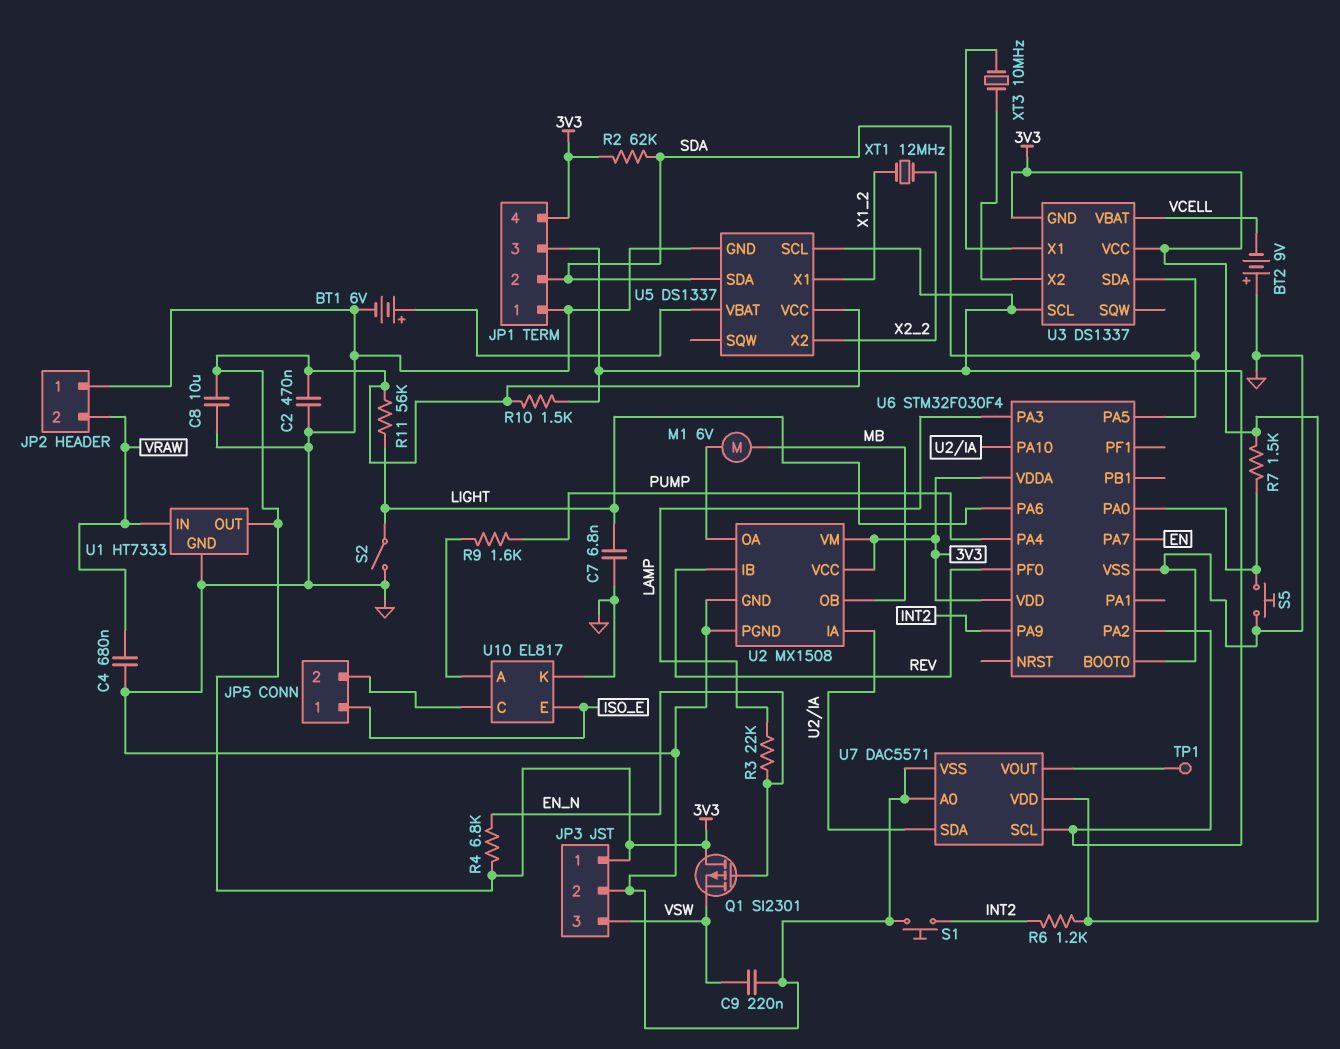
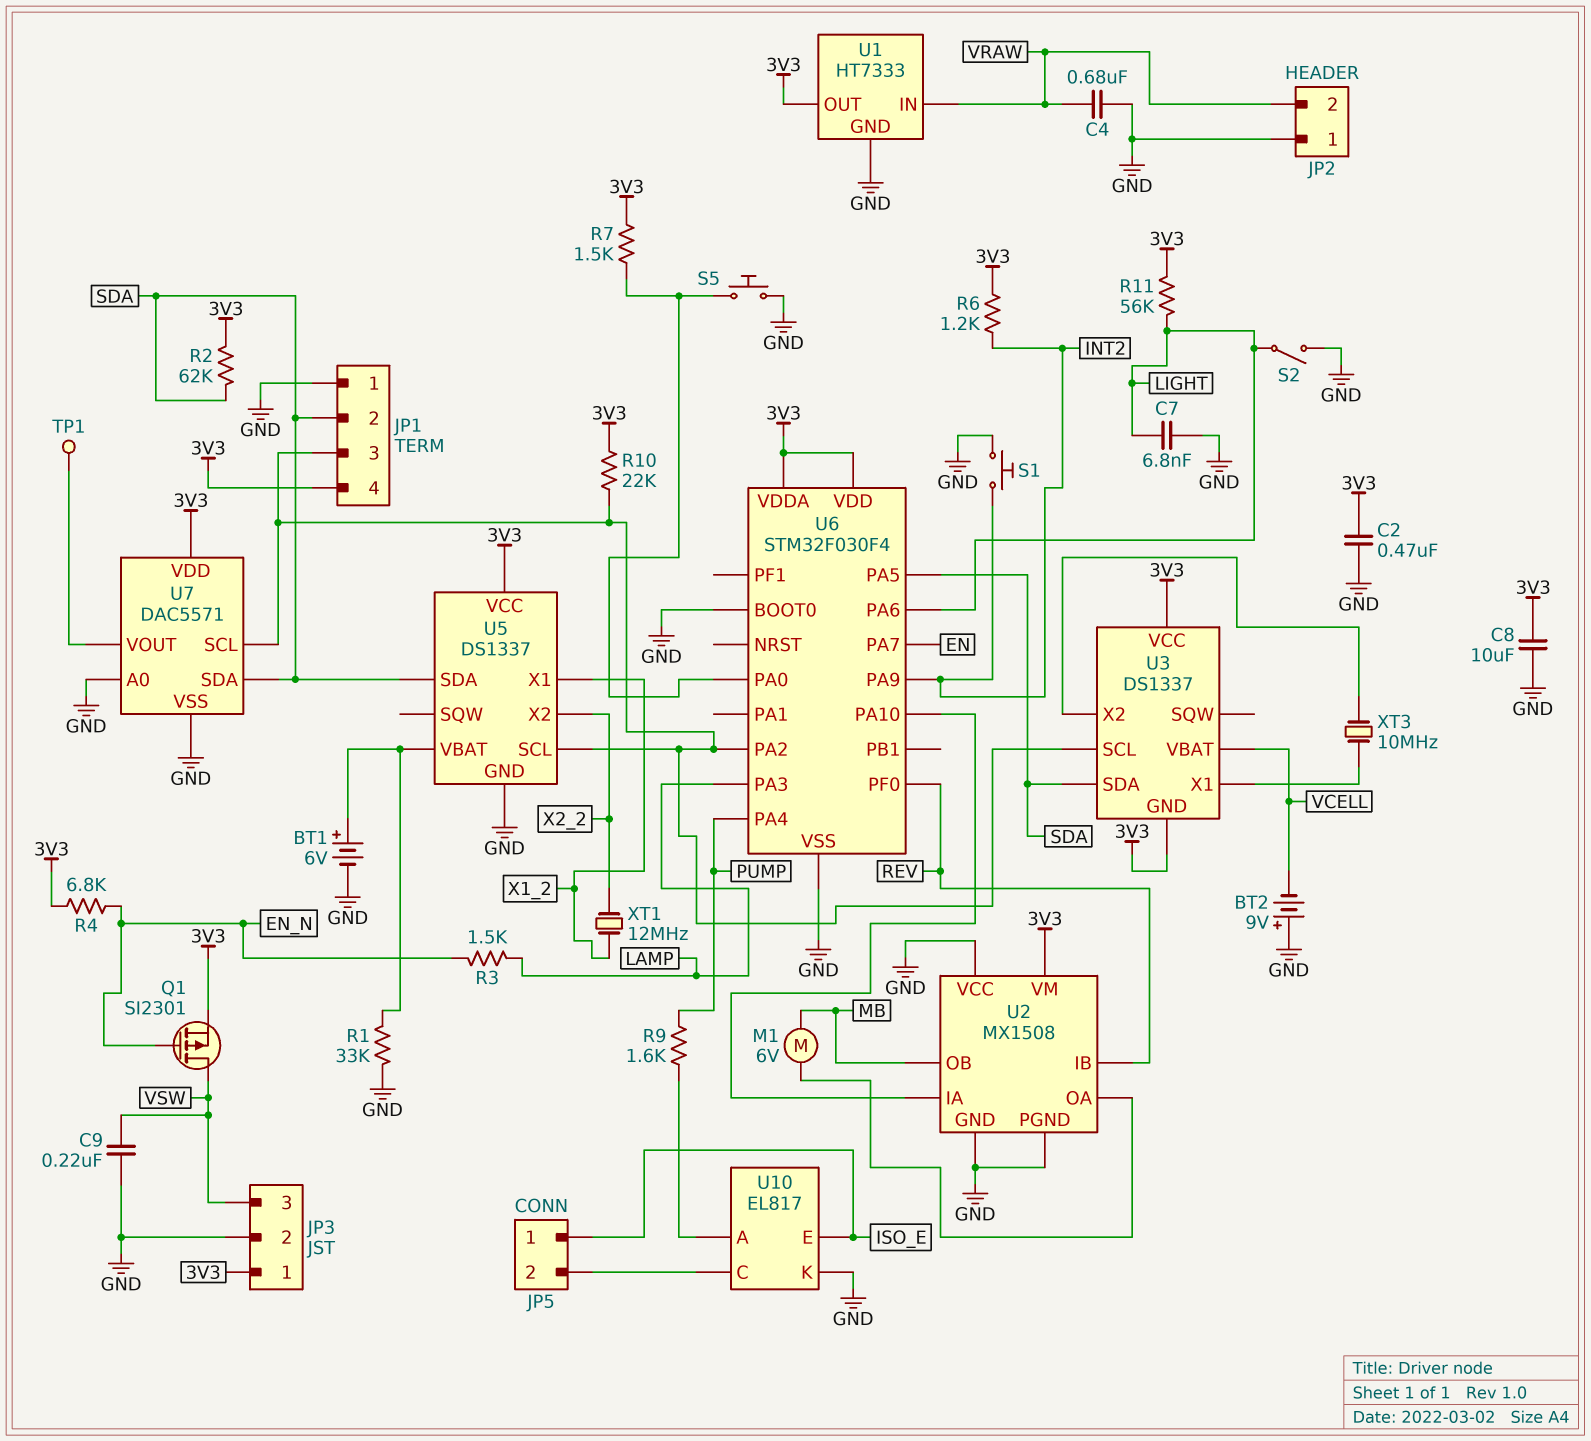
Q1: PMOS SI2301 (G EN_N, D 3V3, S VSW) -> PMOS SI2301 (G EN_N, D VSW, S 3V3)
R1: none -> 33k (GND, U5/VBAT)
R3: 22k (EN_N, LAMP) -> 1.5k (EN_N, LAMP)
R10: 1.5k (3V3, JP1/3) -> 22k (3V3, JP1/3)
U2 pin VCC: 3V3 -> GND
U7 pin SDA: U2/IA -> SDA

